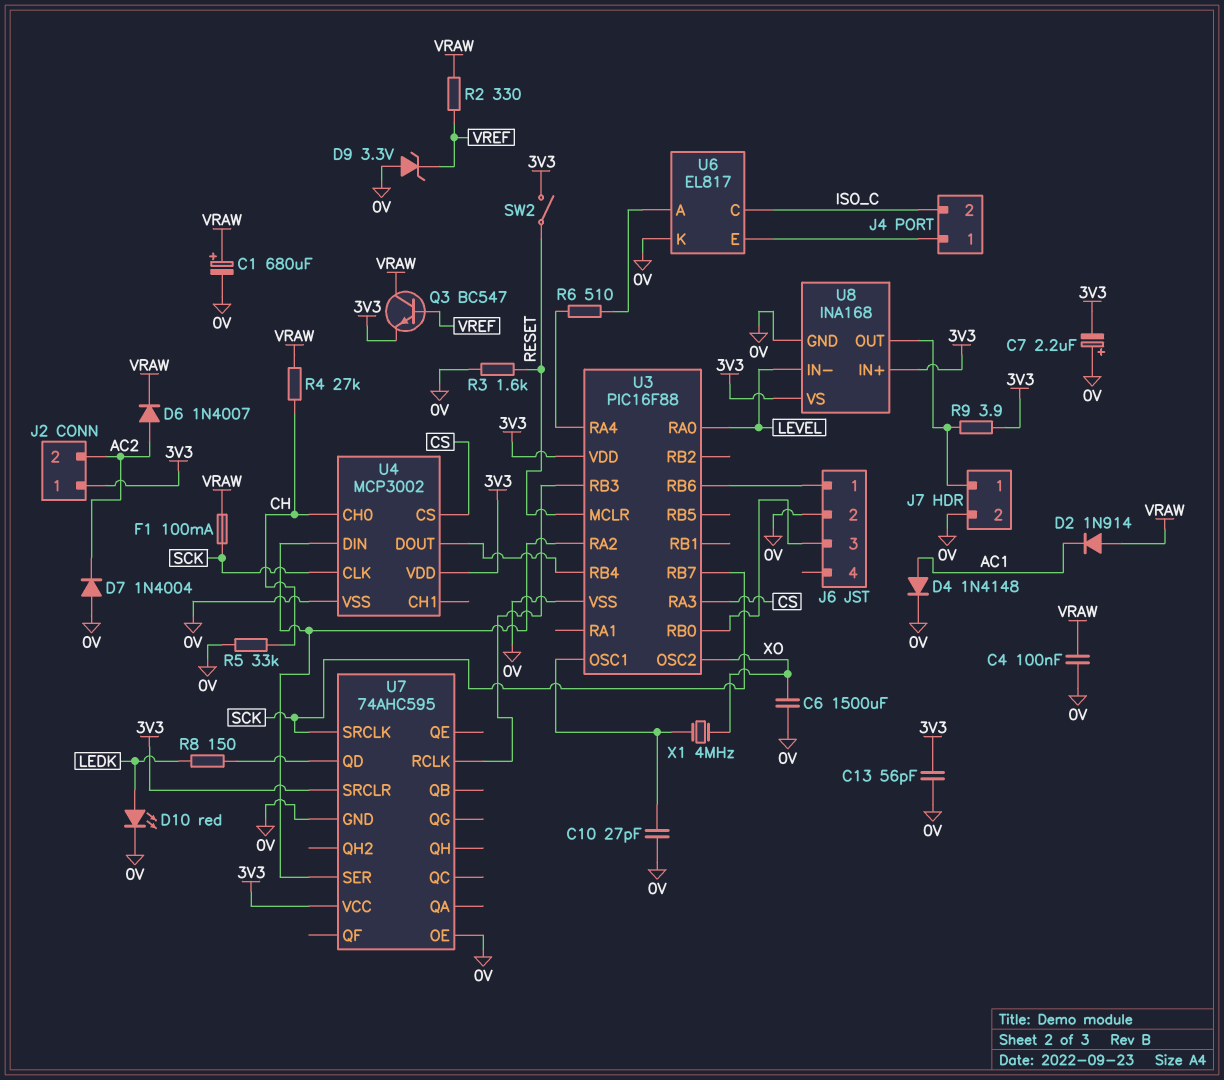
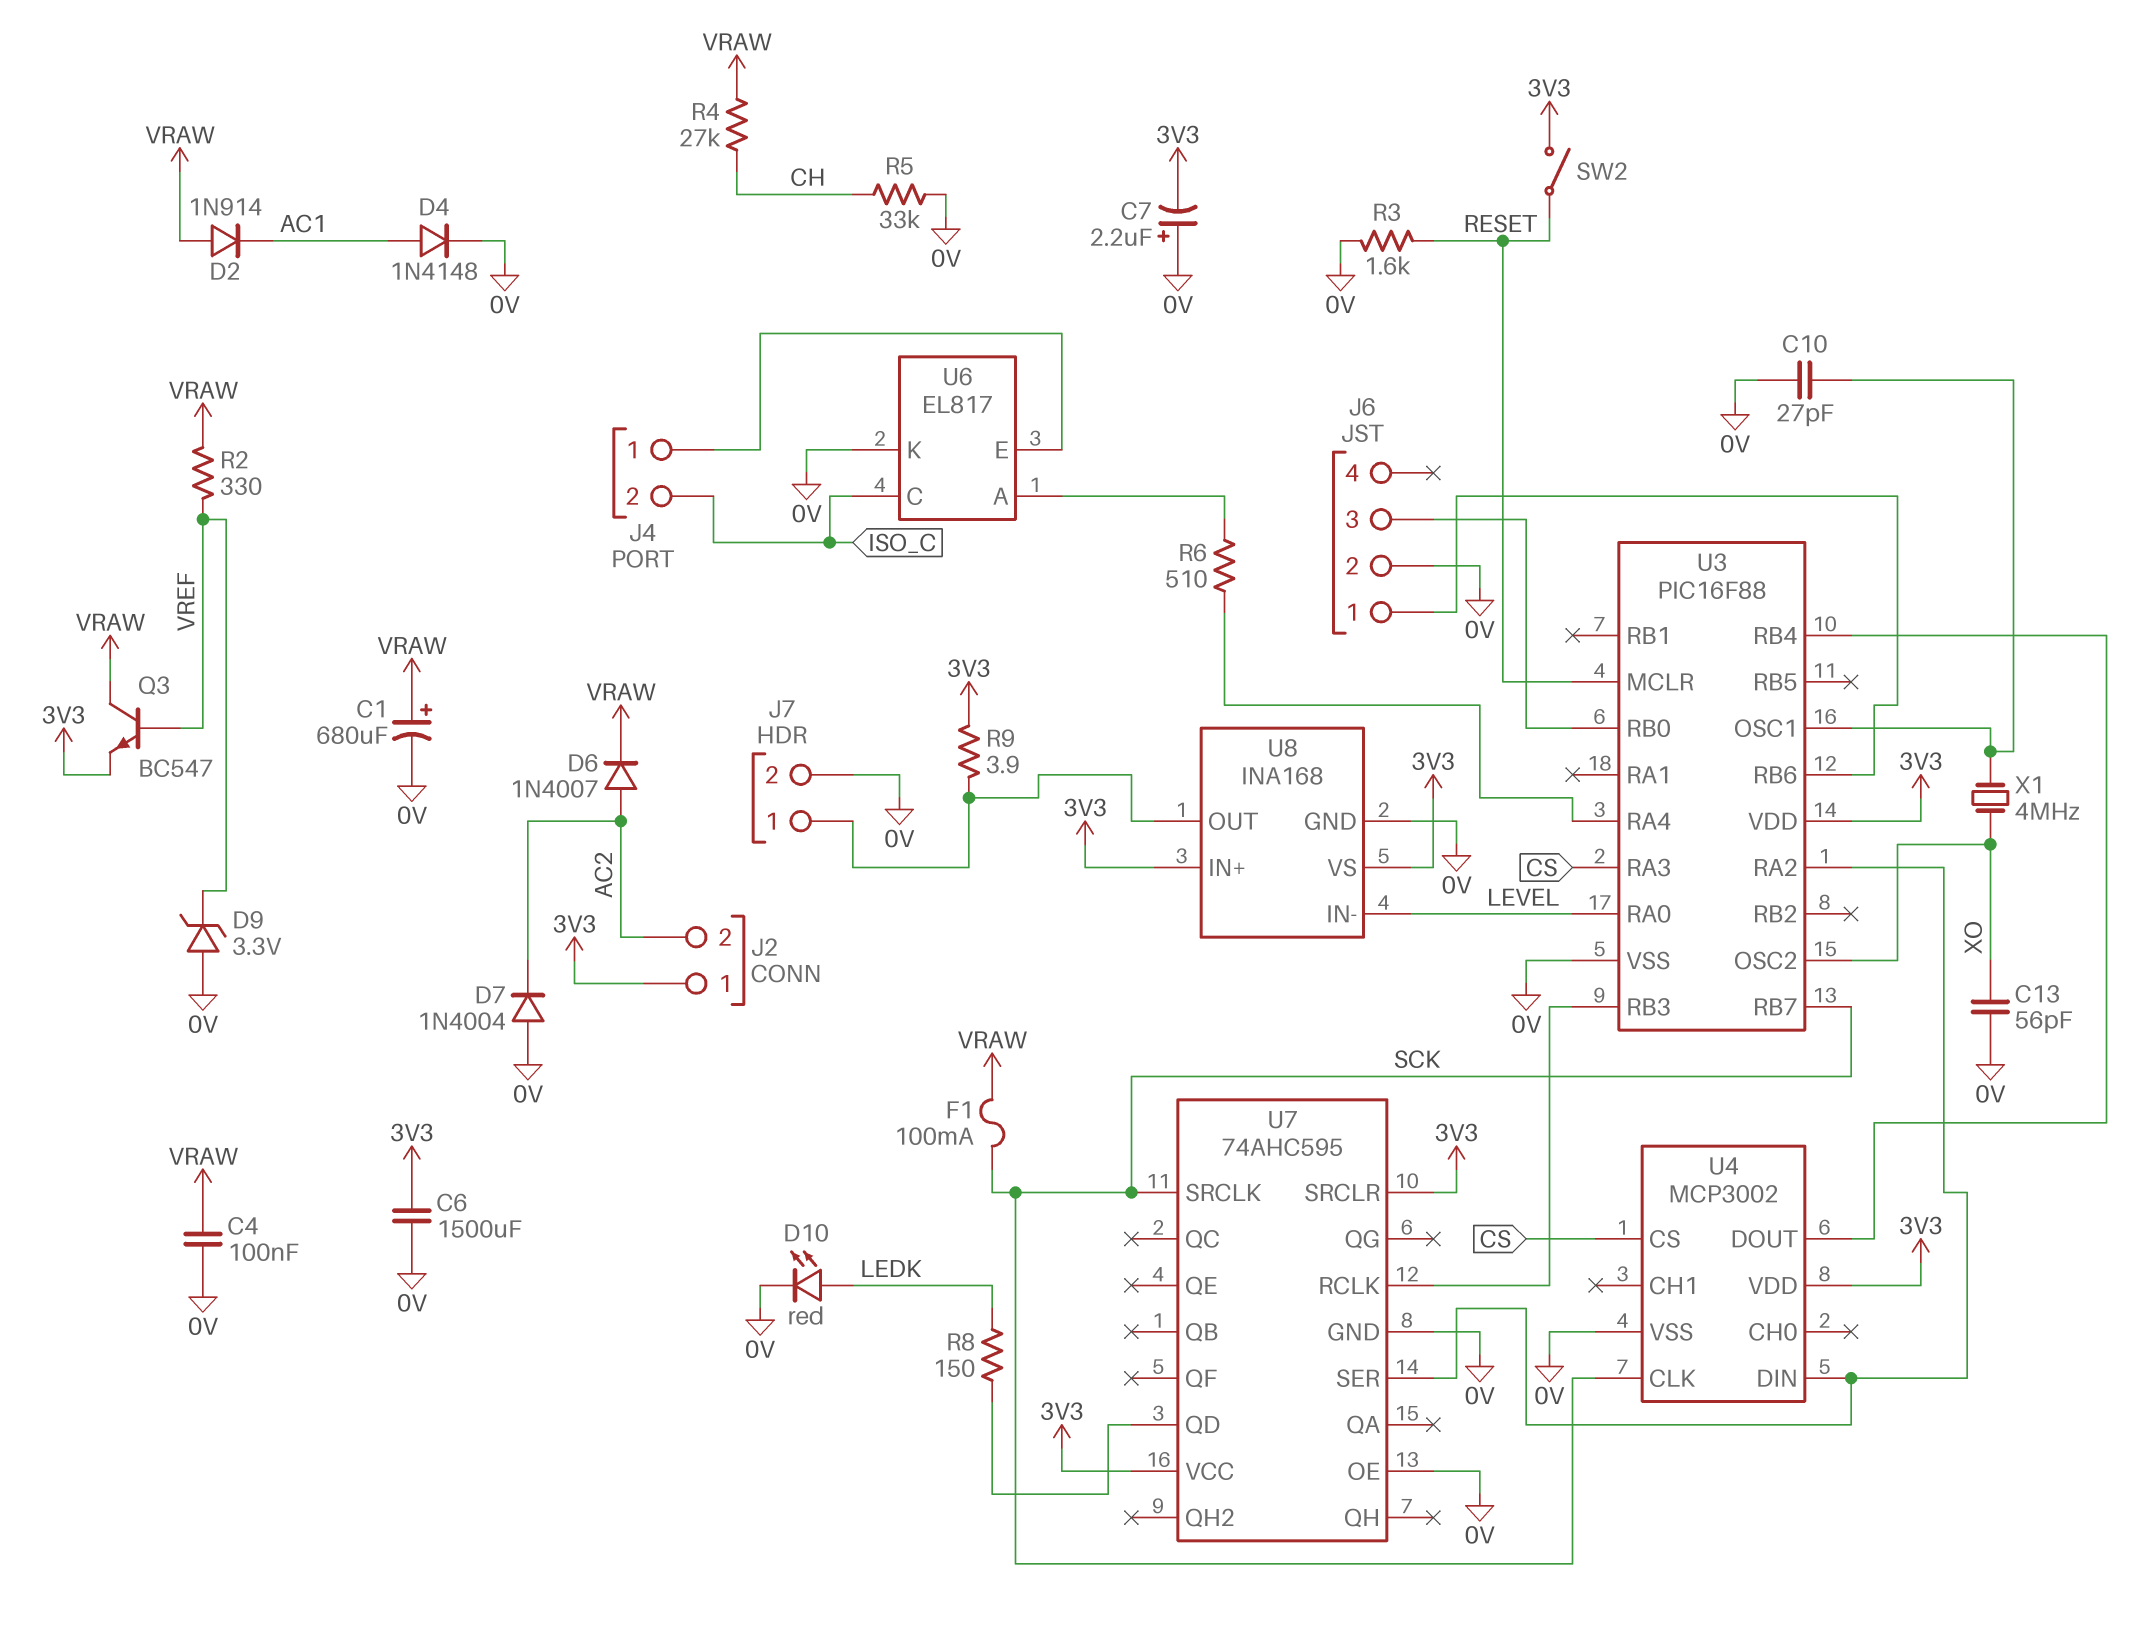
C6: 1500uF (0V, XO) -> 1500uF (0V, 3V3)
C13: 56pF (0V, 3V3) -> 56pF (0V, XO)
U4 pin CH0: CH -> none

